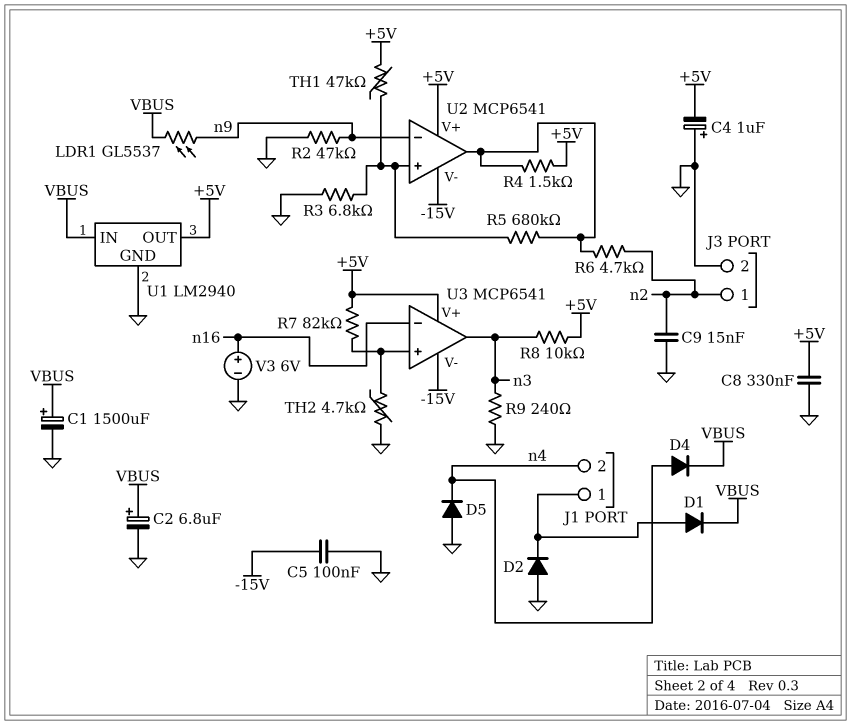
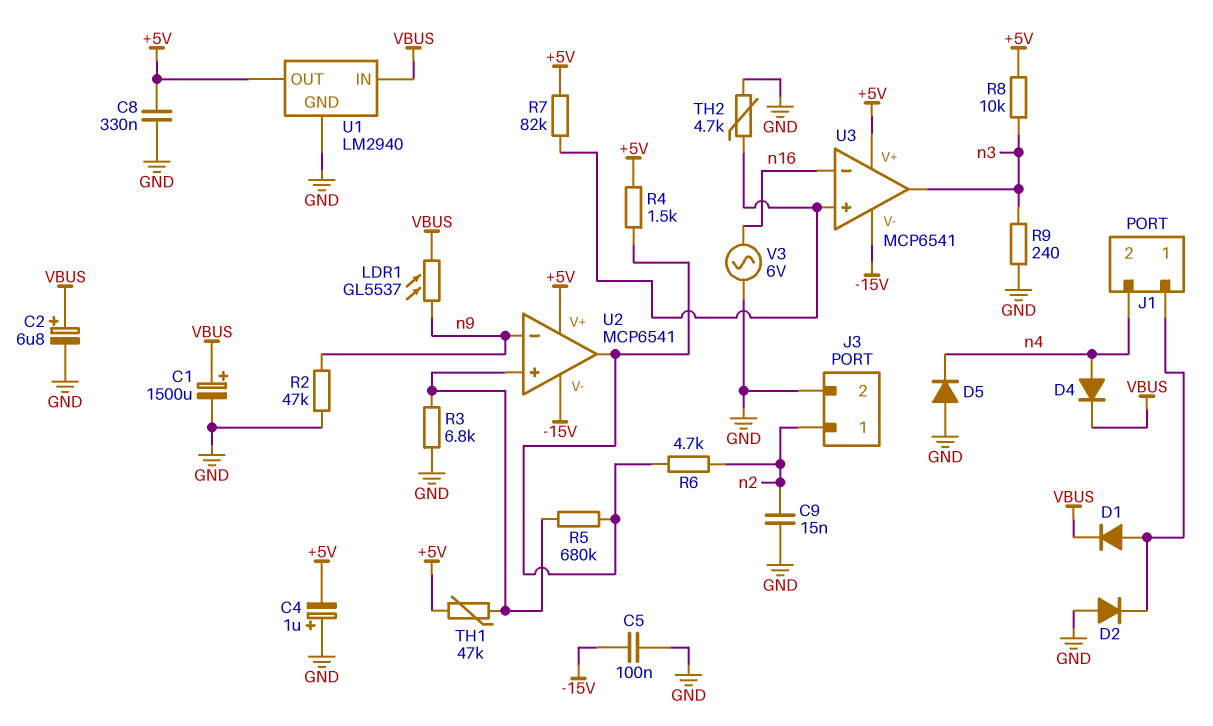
V3: 6V (plus n16, minus GND) -> AC 6V (GND, n16)

